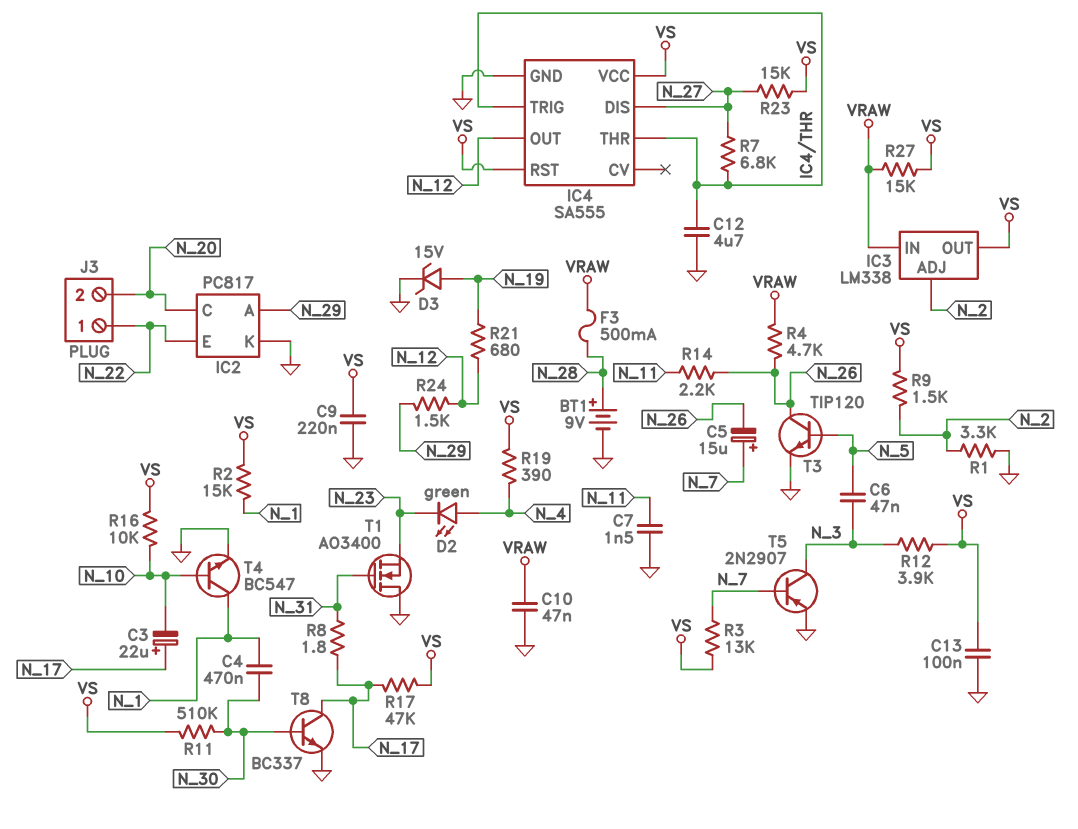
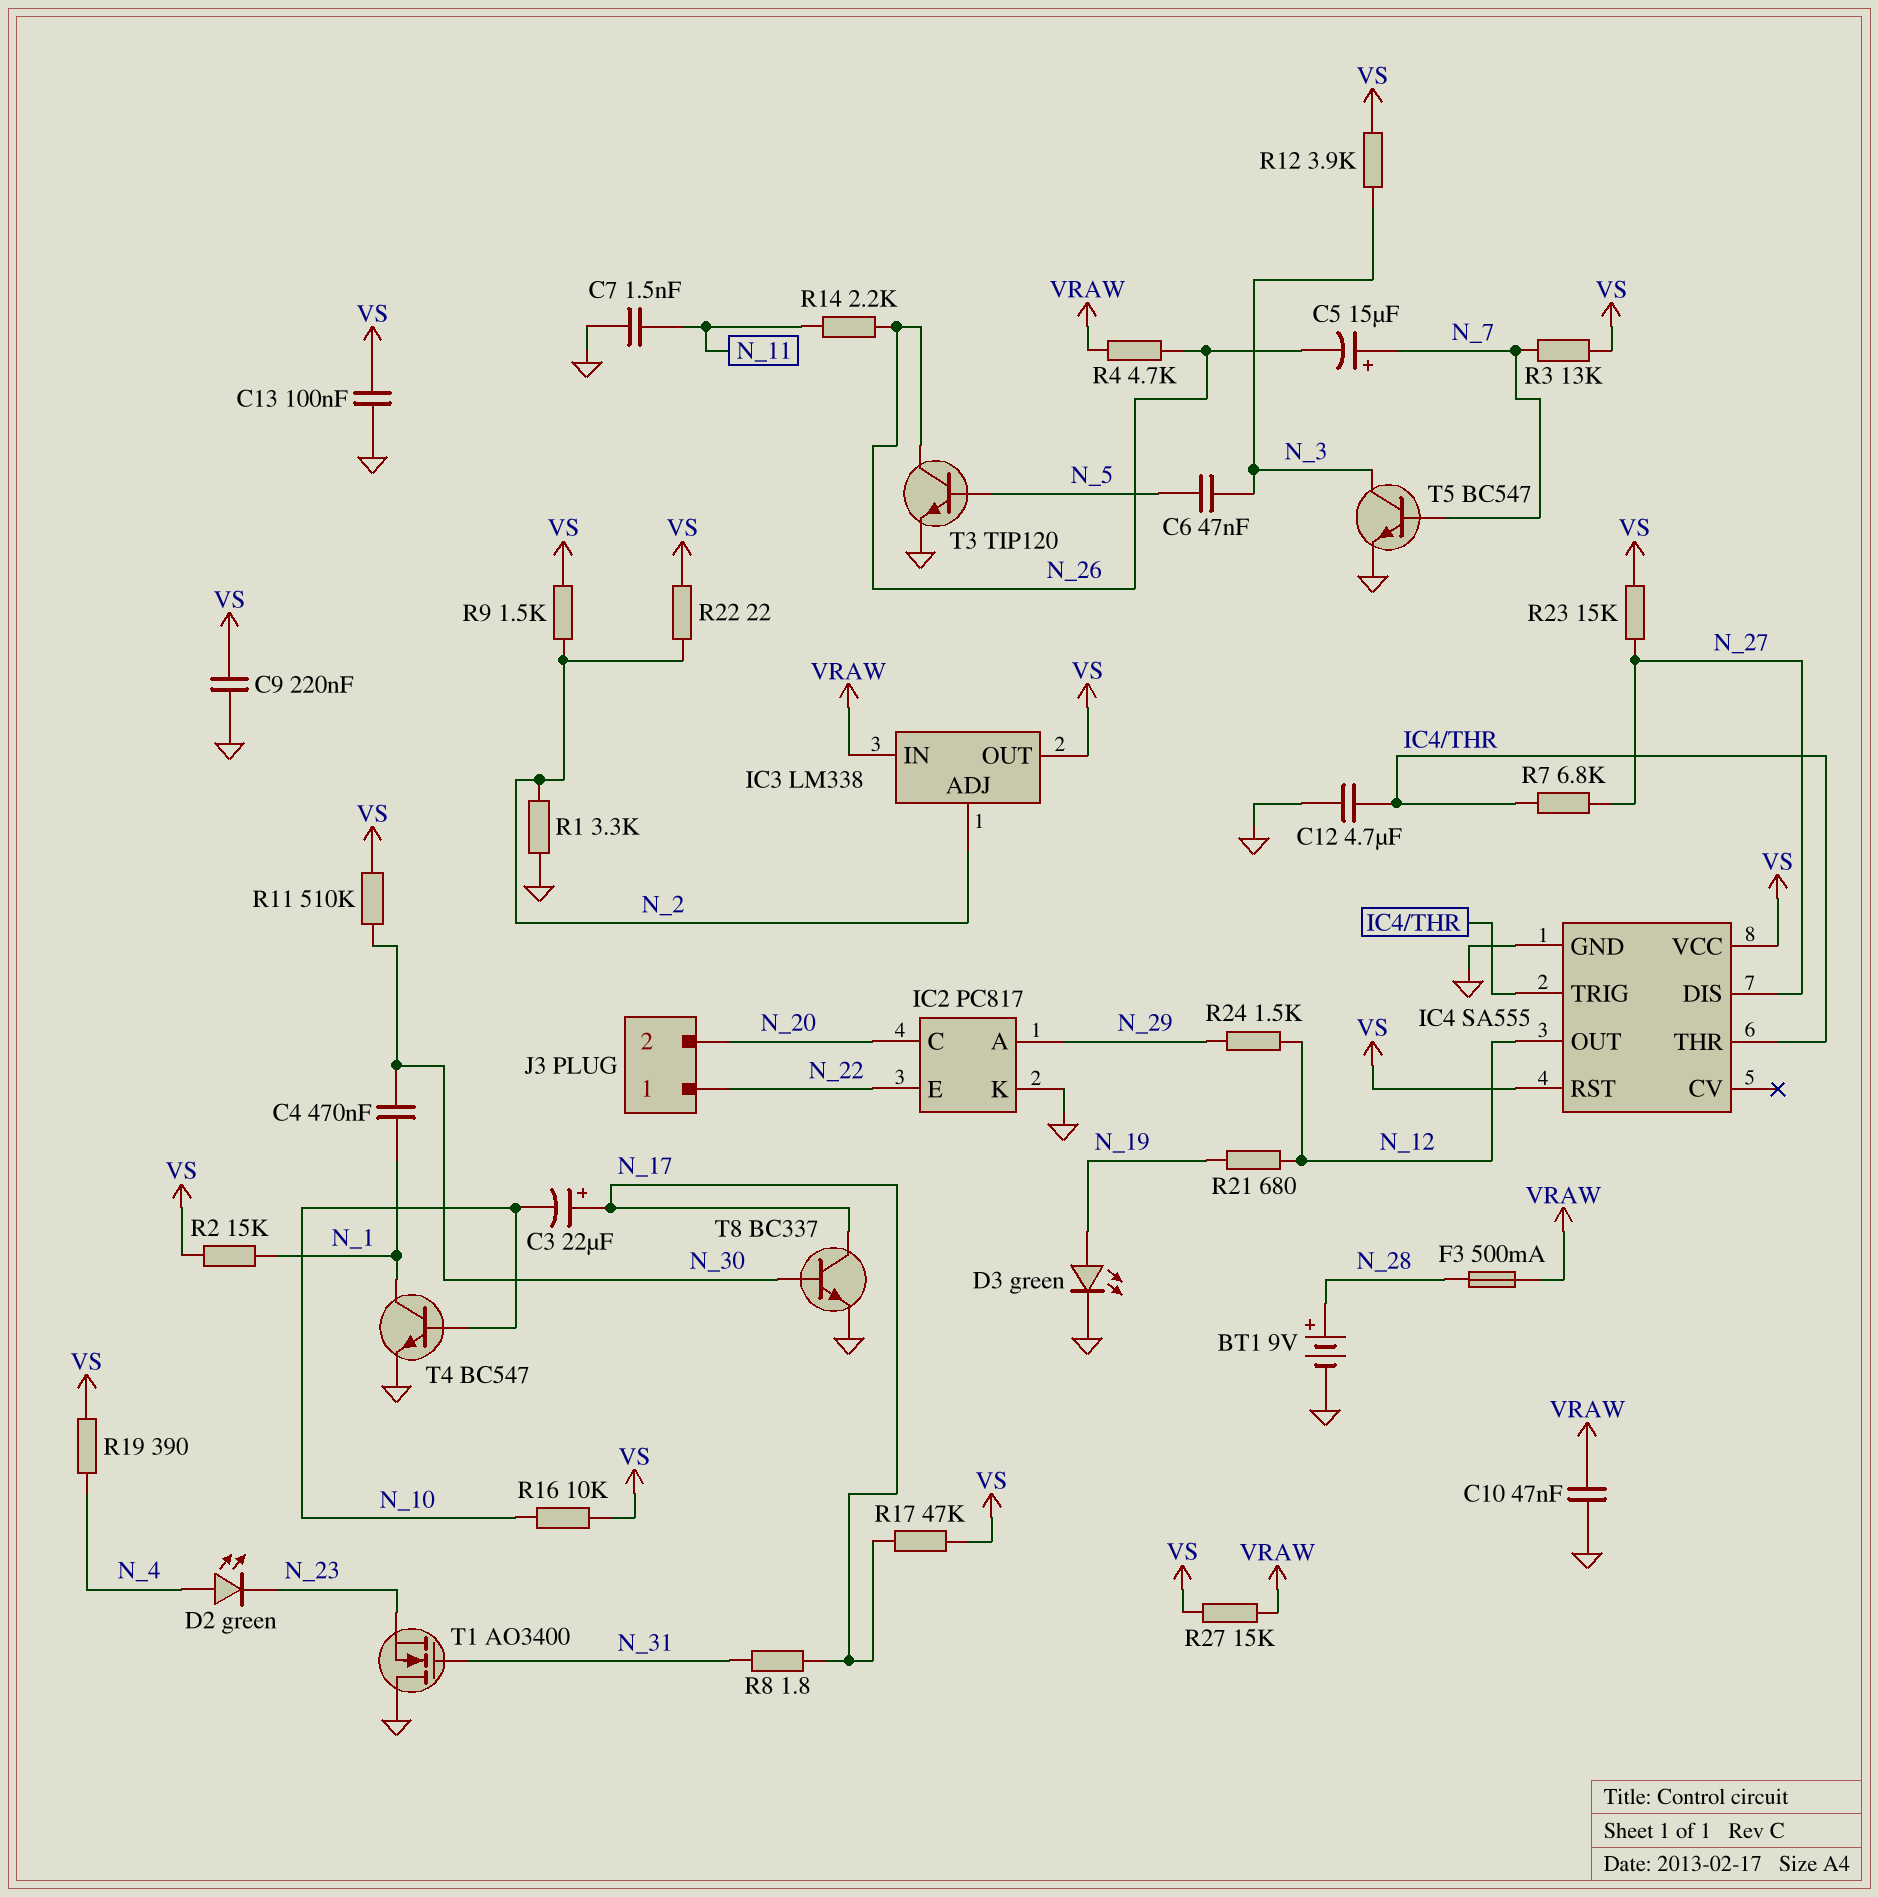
D3: zener 15V (A N_19, K GND) -> LED green (A N_19, K GND)
R22: none -> 22 (N_2, VS)
T5: PNP 2N2907 (B N_7, C N_3, E GND) -> NPN BC547 (B N_7, C N_3, E GND)

